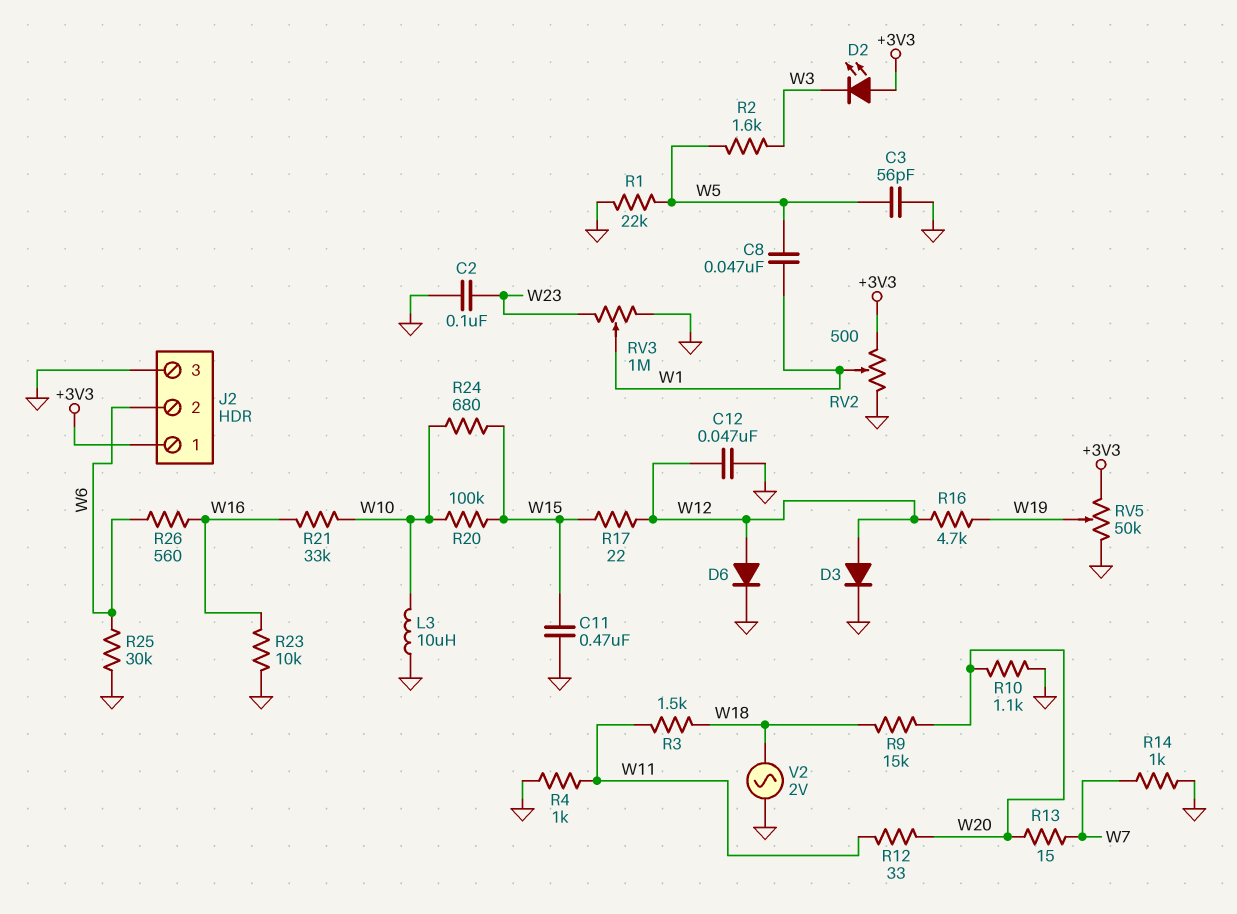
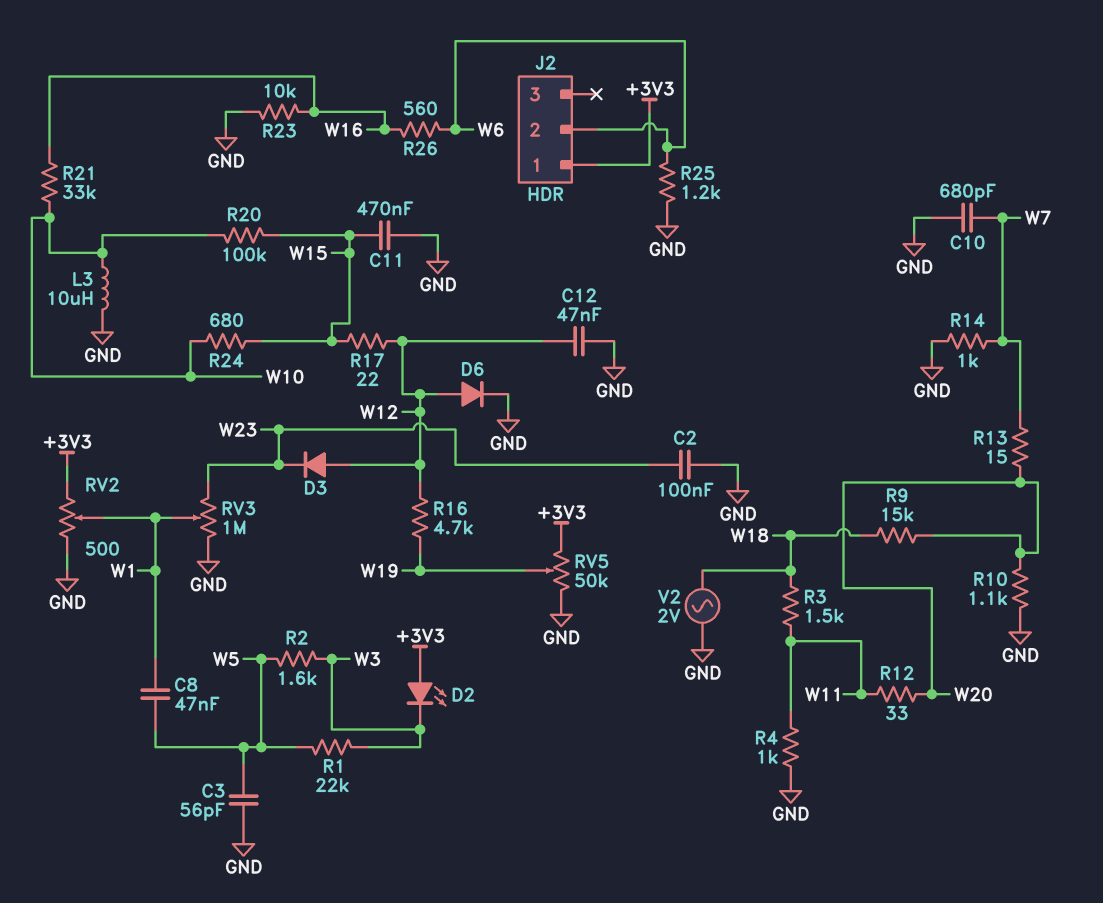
C10: none -> 680pF (GND, W7)
D3: diode (A W12, K GND) -> diode (A W12, K W23)
J2 pin 3: GND -> none
R1: 22k (GND, W5) -> 22k (W3, W5)
R25: 30k (GND, W6) -> 1.2k (GND, W6)

